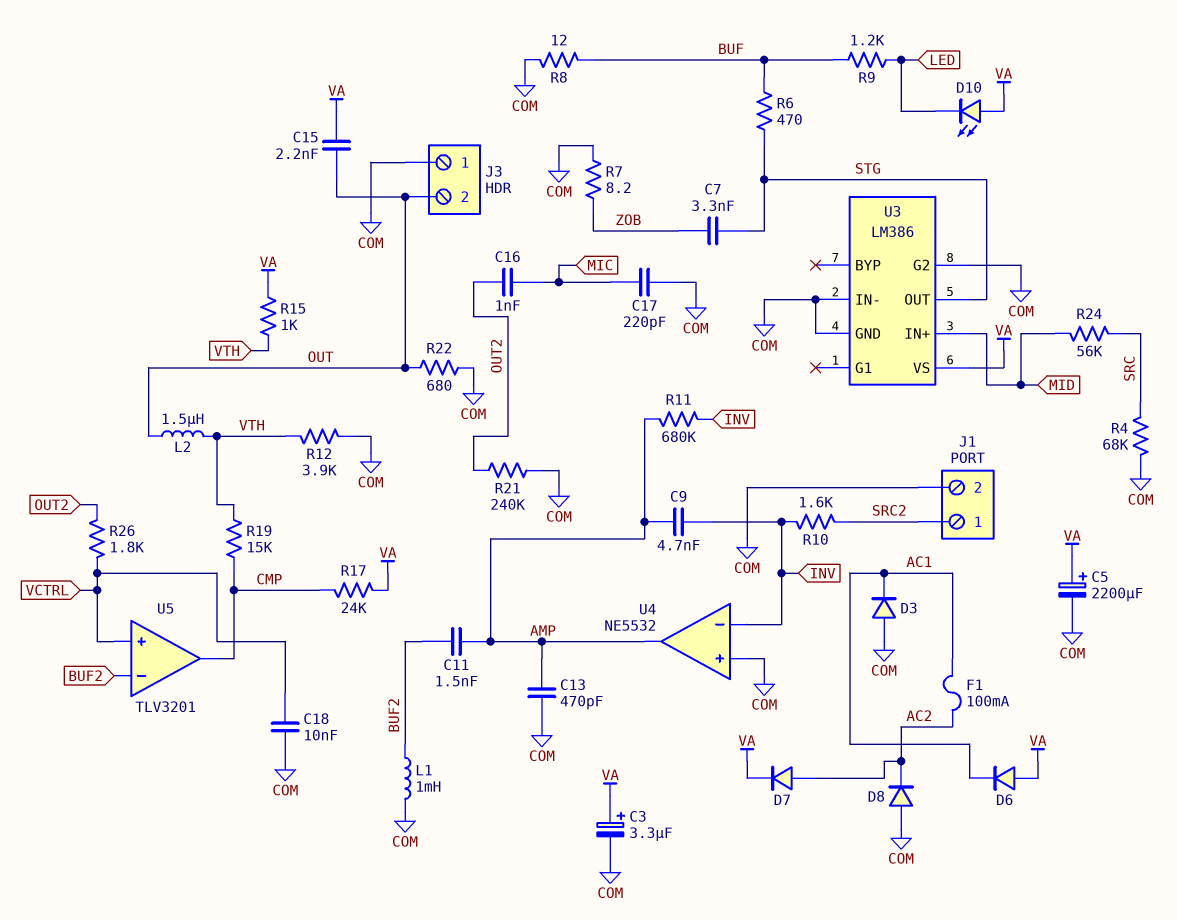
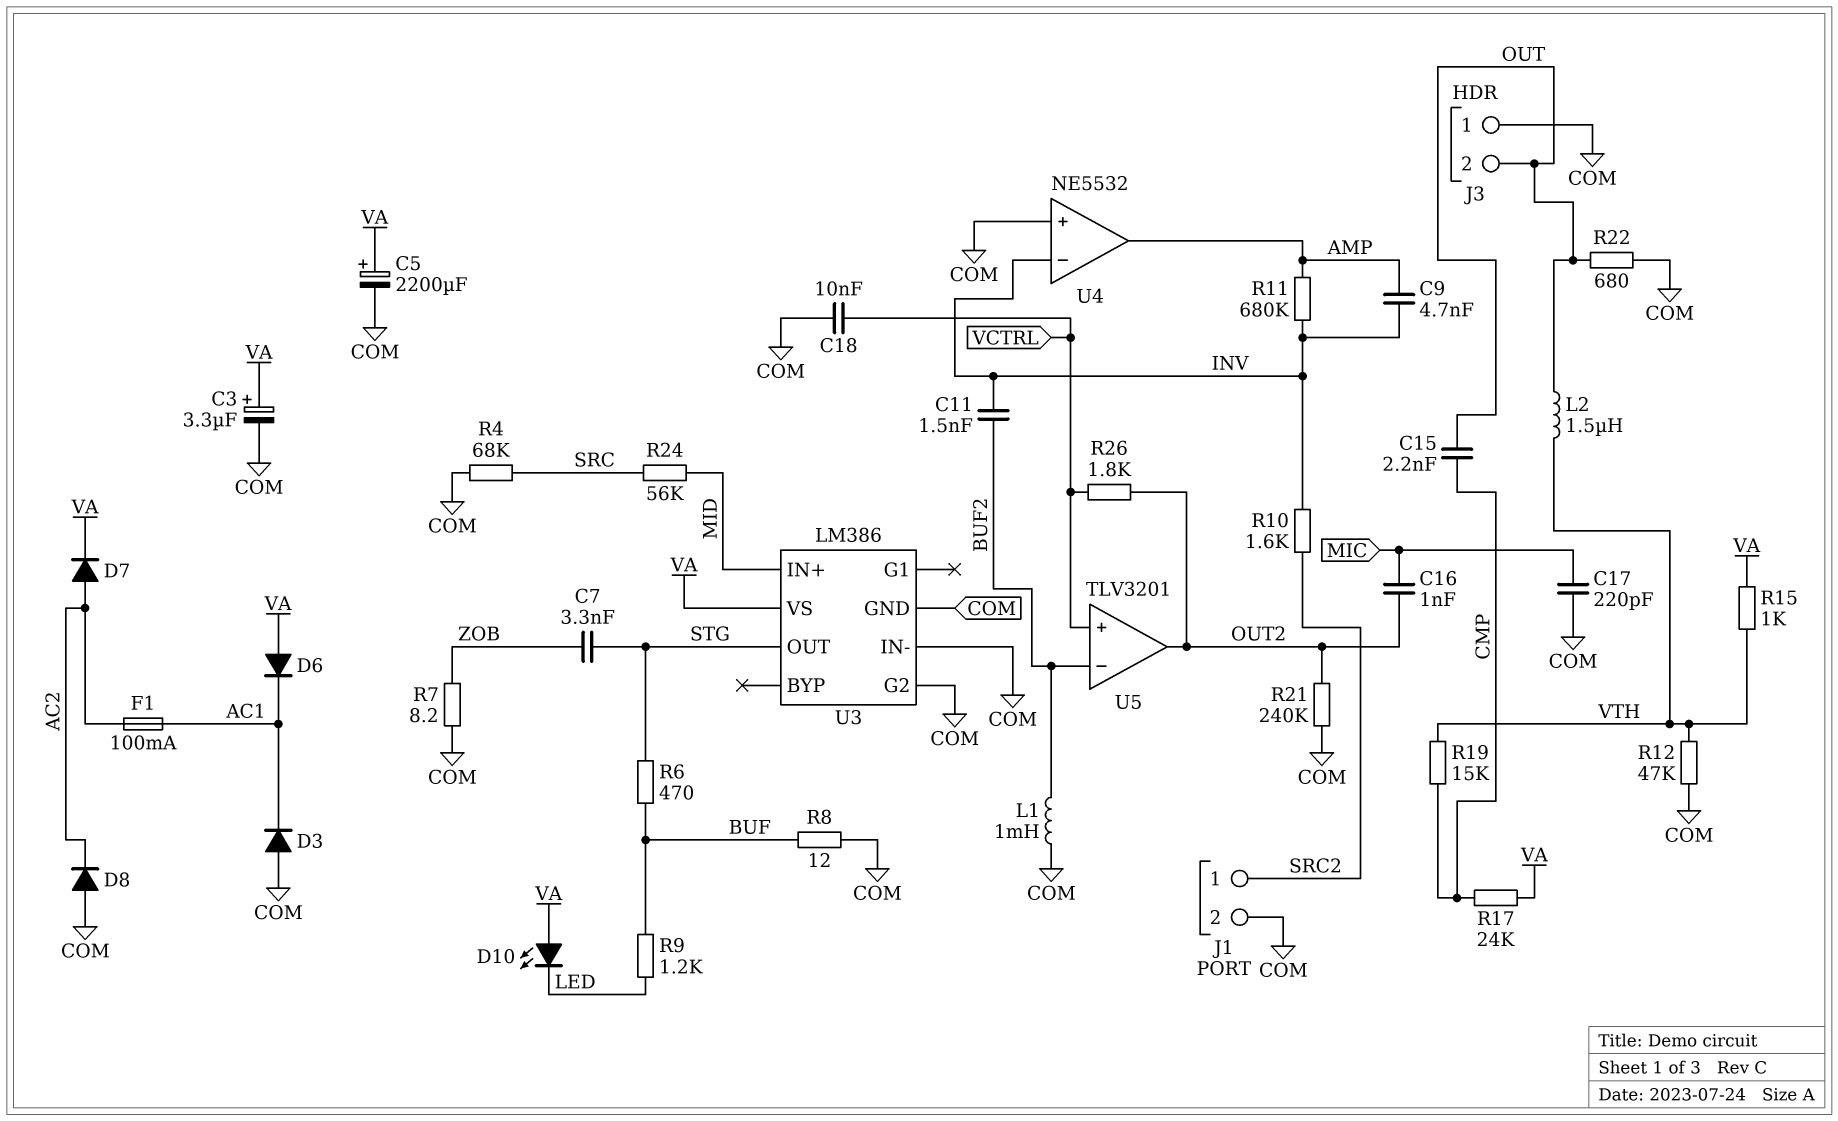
C11: 1.5nF (AMP, BUF2) -> 1.5nF (BUF2, INV)
C13: 470pF (AMP, COM) -> none
C15: 2.2nF (OUT, VA) -> 2.2nF (CMP, OUT)
R12: 3.9k (COM, VTH) -> 47k (COM, VTH)
U5 pin out: CMP -> OUT2

